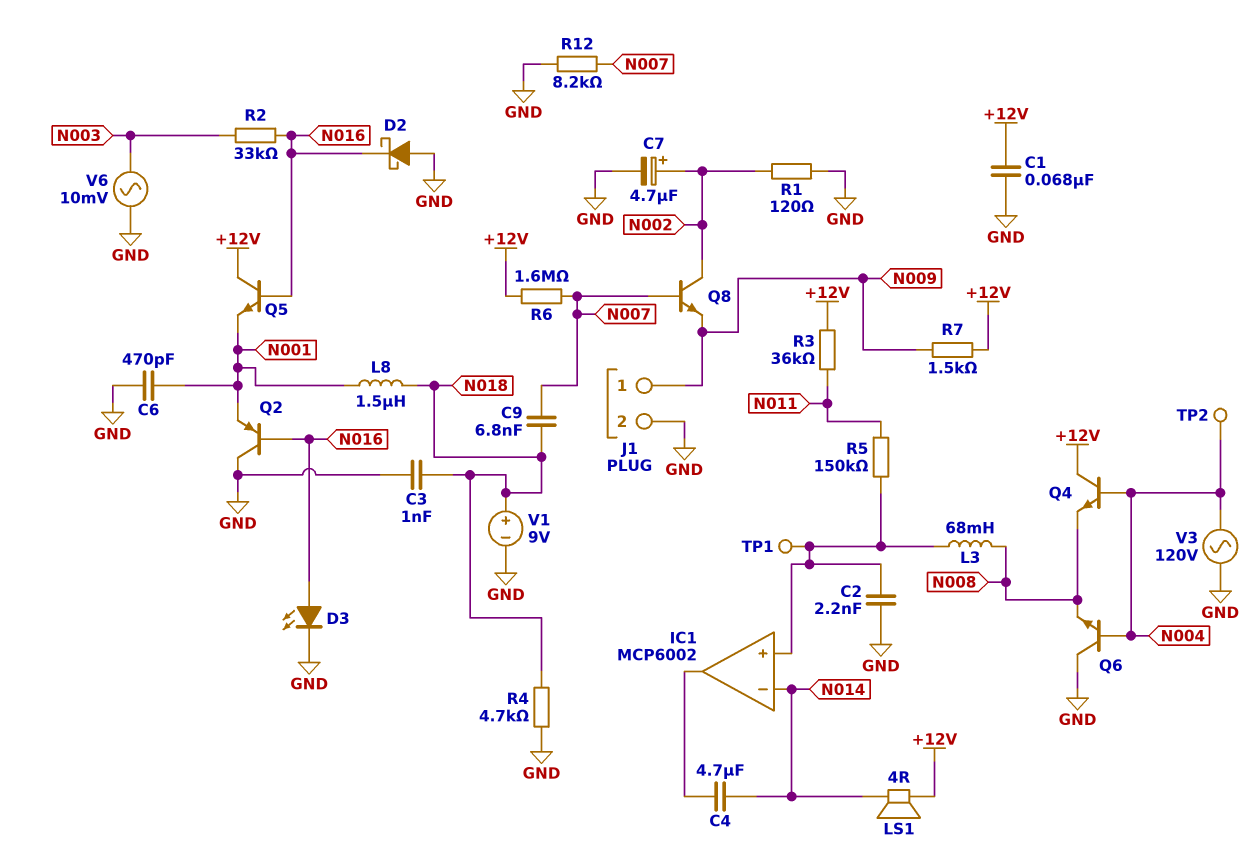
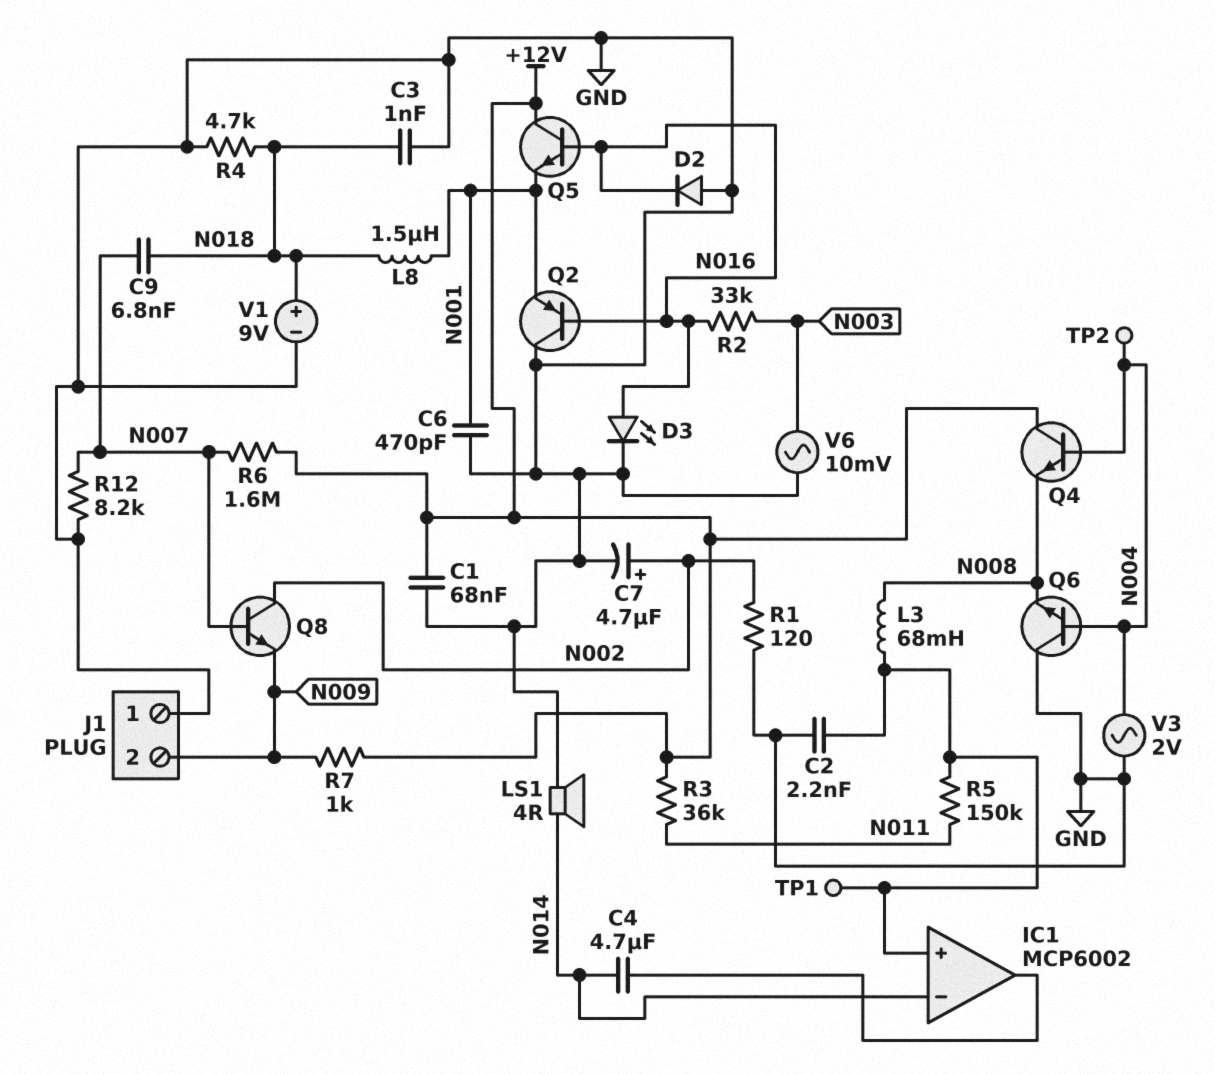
D2: schottky (A GND, K N016) -> diode (A GND, K N016)
J1 pin 1: N009 -> GND
J1 pin 2: GND -> N009
LS1: speaker 4R (+12V, N014) -> speaker 4R (GND, N014)
R7: 1.5k (+12V, N009) -> 1k (+12V, N009)
V3: AC 120V (GND, N004) -> AC 2V (GND, N004)

